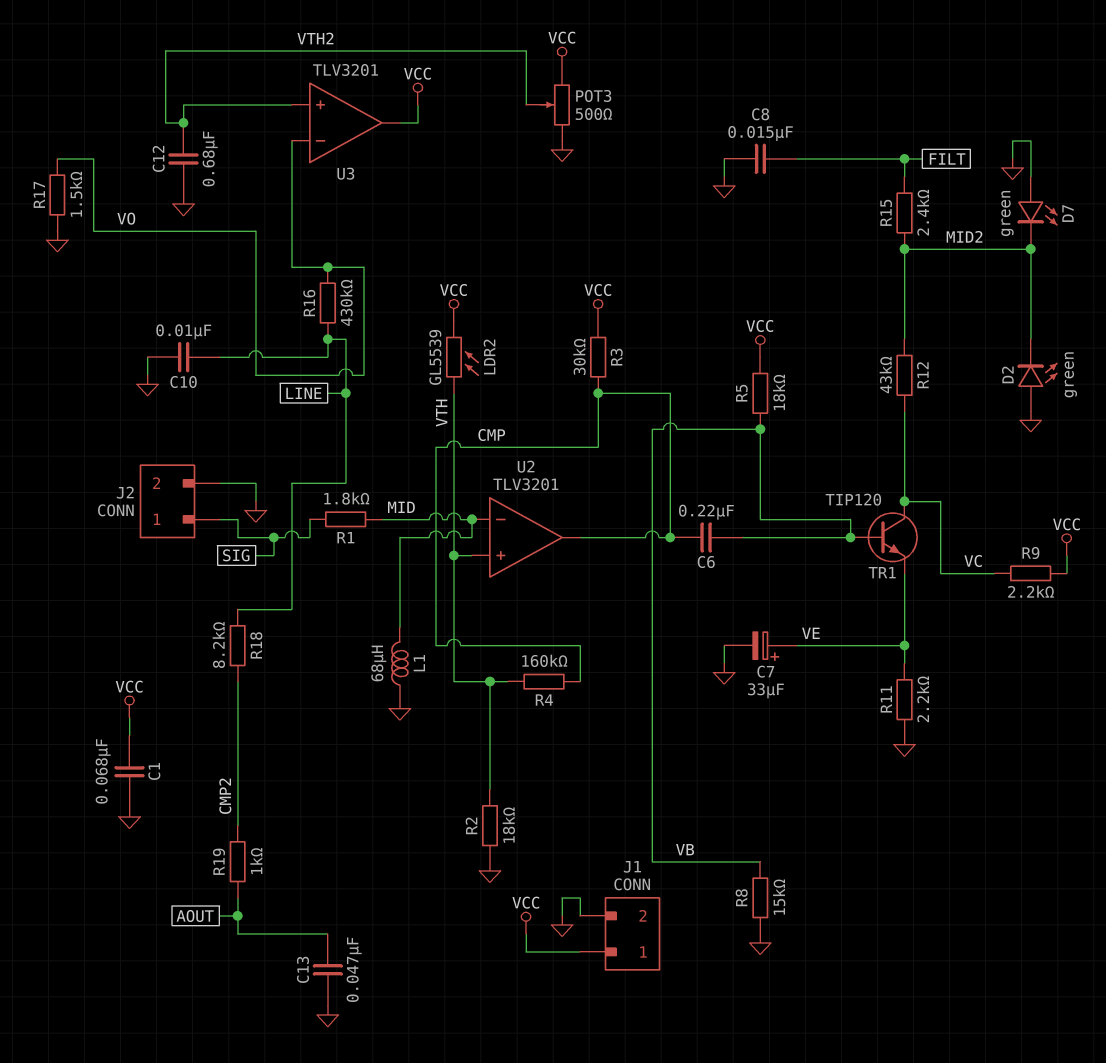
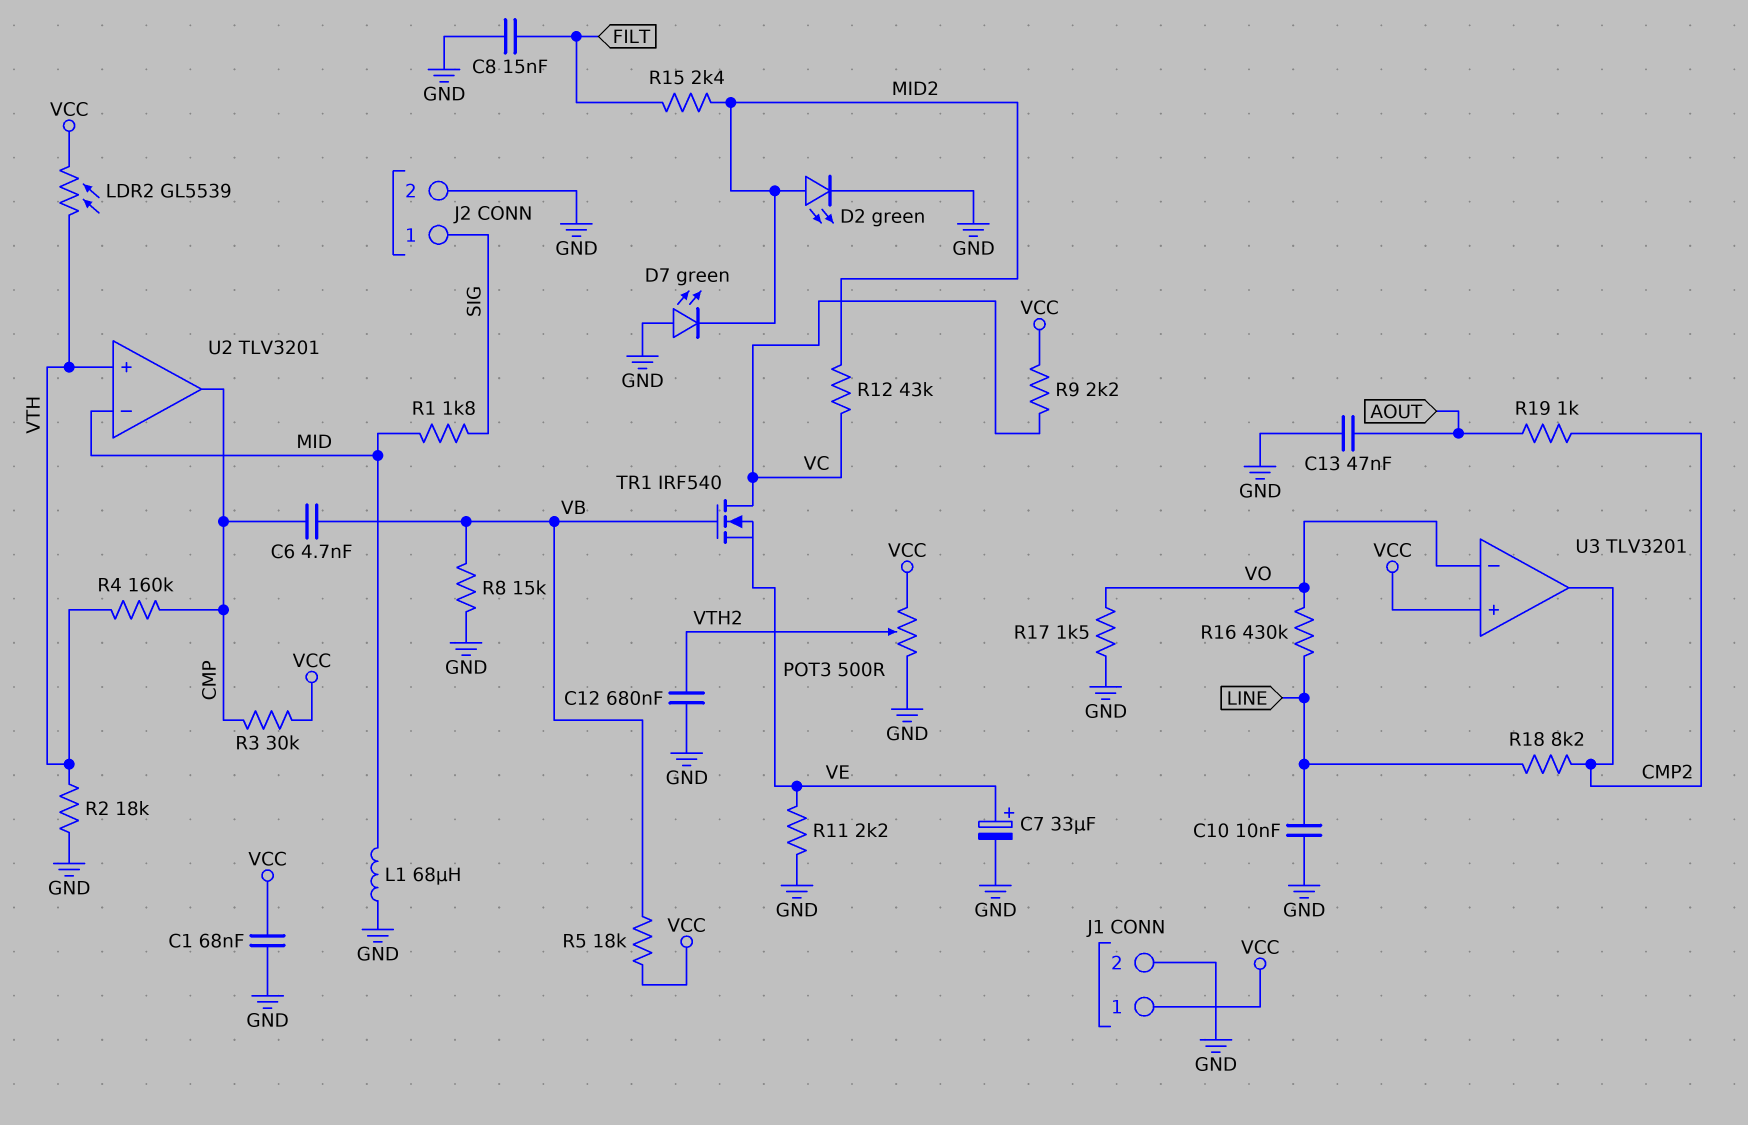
C6: 220nF (CMP, VB) -> 4.7nF (CMP, VB)
D2: LED green (A GND, K MID2) -> LED green (A MID2, K GND)
TR1: NPN TIP120 (B VB, C VC, E VE) -> NMOS IRF540 (G VB, D VC, S VE)
U3 pin in+: VTH2 -> VCC
U3 pin out: VCC -> CMP2

